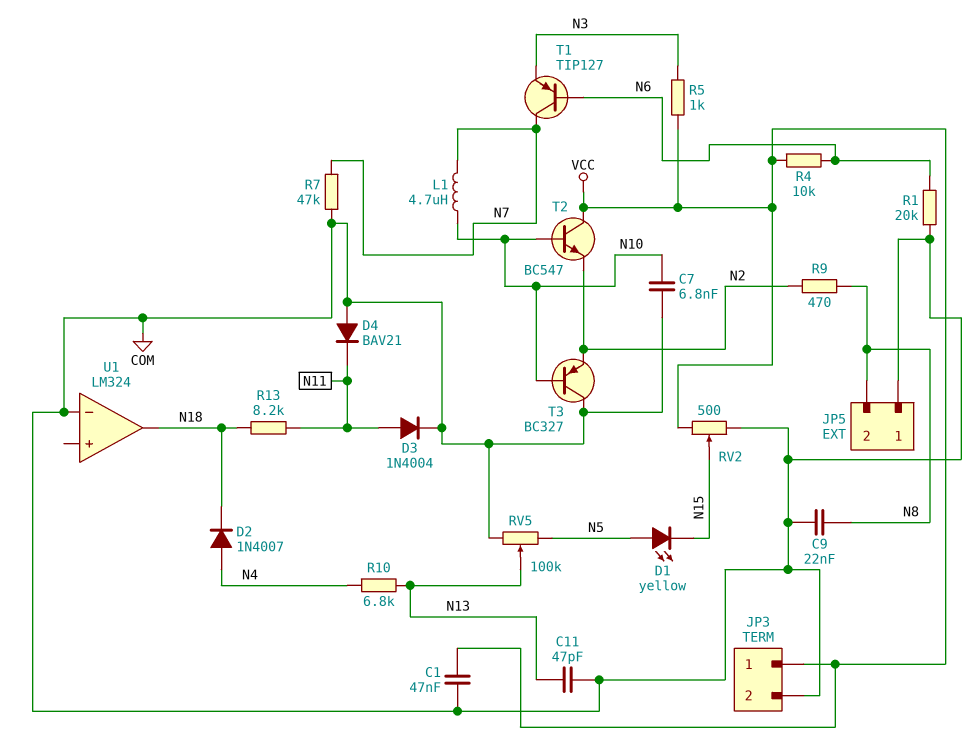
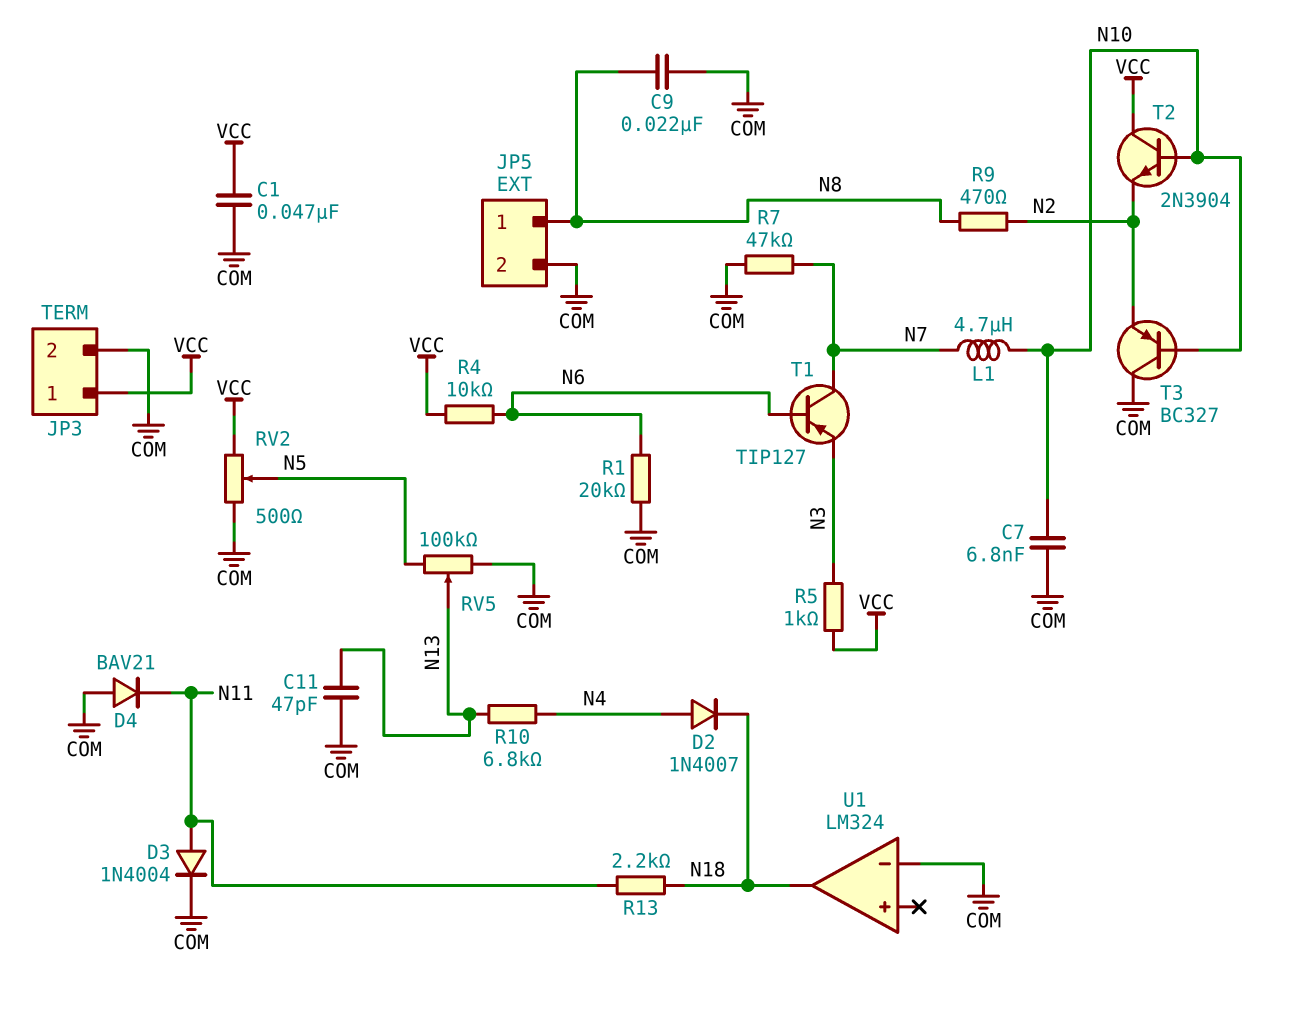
D1: LED yellow (A N5, K N15) -> none
JP5 pin 1: COM -> N8
JP5 pin 2: N8 -> COM
R13: 8.2k (N11, N18) -> 2.2k (N11, N18)
RV2: 500 (COM, VCC, wiper N15) -> 500 (COM, VCC, wiper N5)
T2: NPN BC547 (B N10, C VCC, E N2) -> NPN 2N3904 (B N10, C VCC, E N2)

